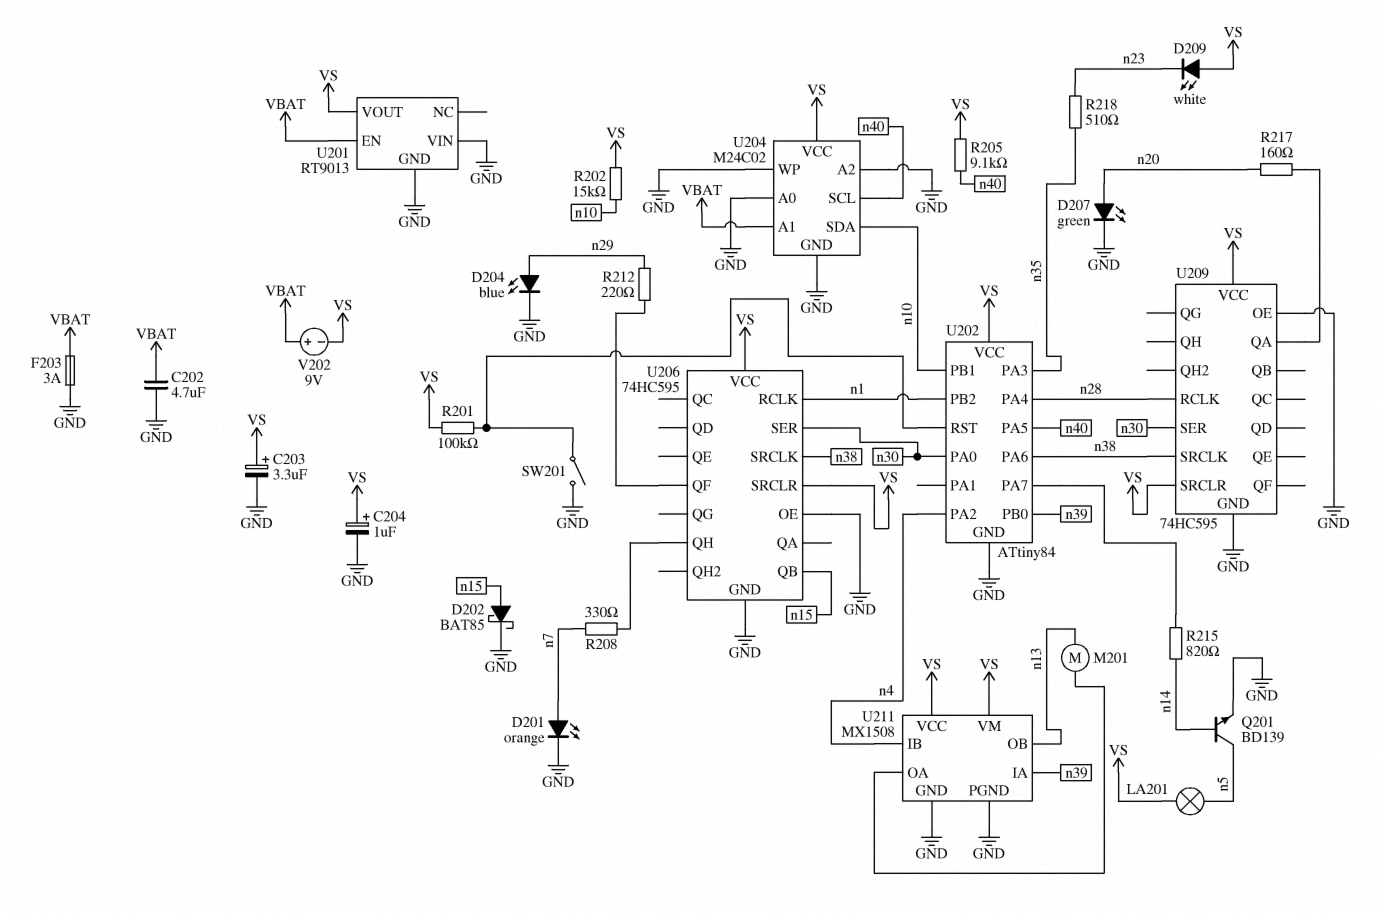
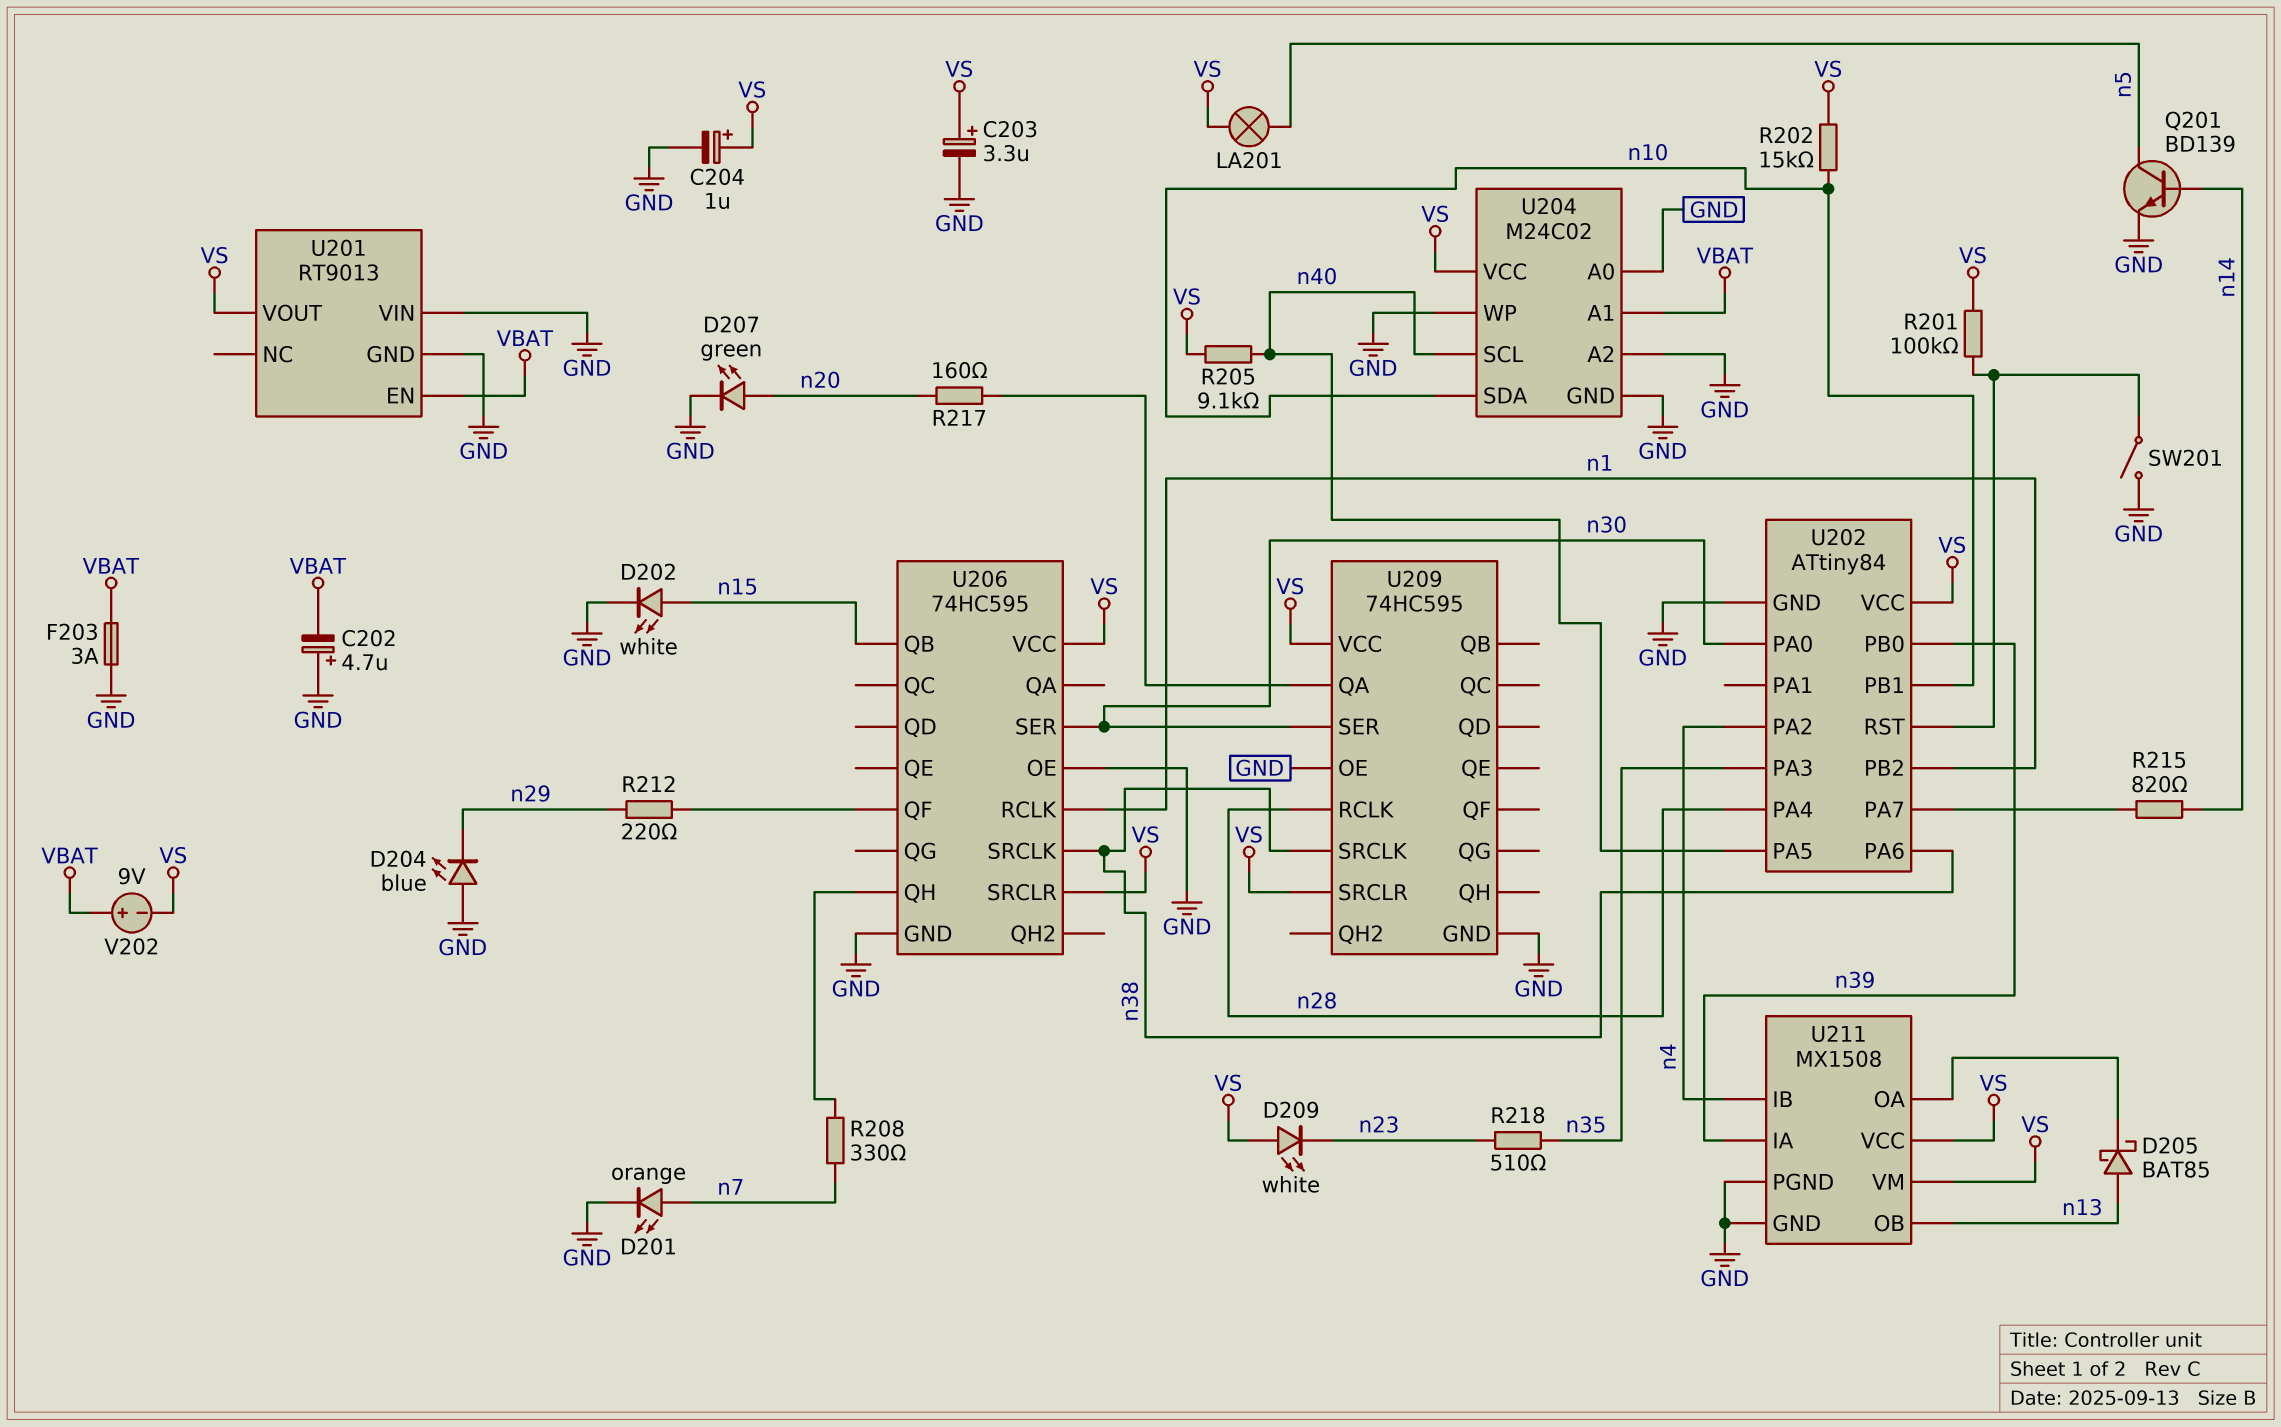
C202: 4.7uF (GND, VBAT) -> 4.7uF (plus GND, minus VBAT)
D202: schottky BAT85 (A n15, K GND) -> LED white (A n15, K GND)
D204: LED blue (A n29, K GND) -> LED blue (A GND, K n29)
D205: none -> schottky BAT85 (A n13, K U211/OA)
M201: motor (U211/OA, n13) -> none

